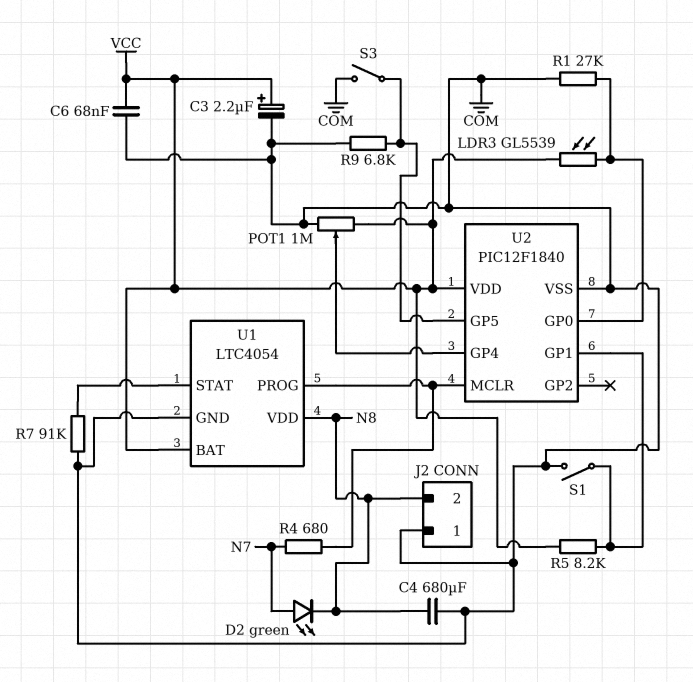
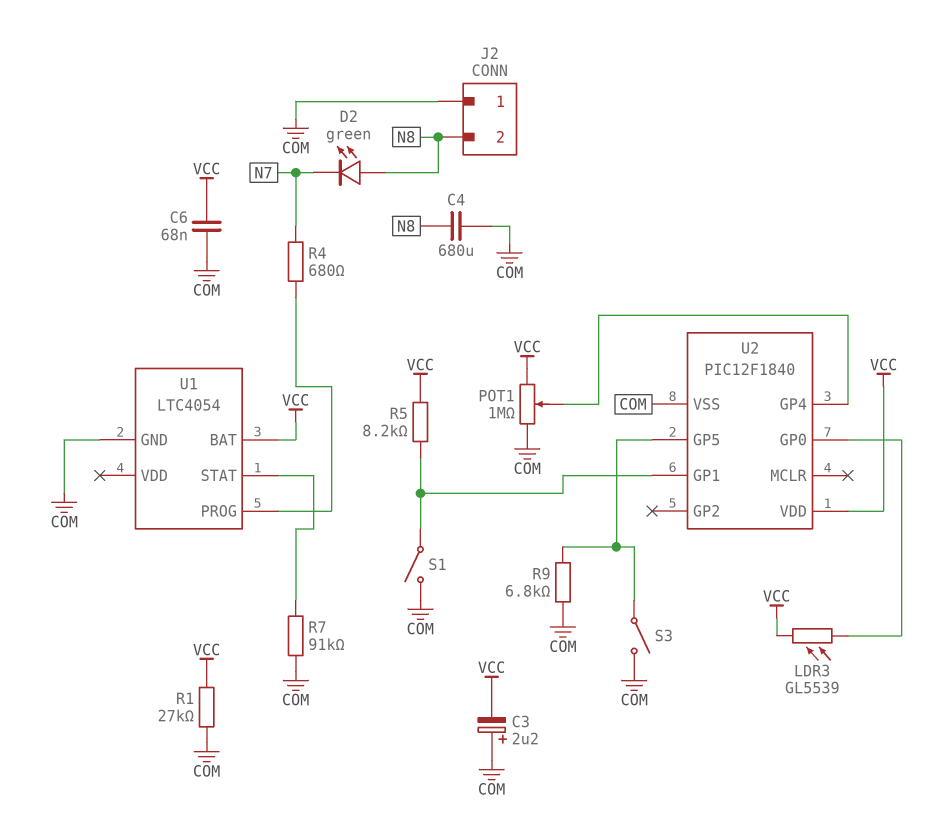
C3: 2.2uF (plus VCC, minus COM) -> 2.2uF (plus COM, minus VCC)
D2: LED green (A N7, K N8) -> LED green (A N8, K N7)
R1: 27k (COM, U2/GP0) -> 27k (COM, VCC)
U1 pin VDD: N8 -> none
U2 pin MCLR: U1/PROG -> none

